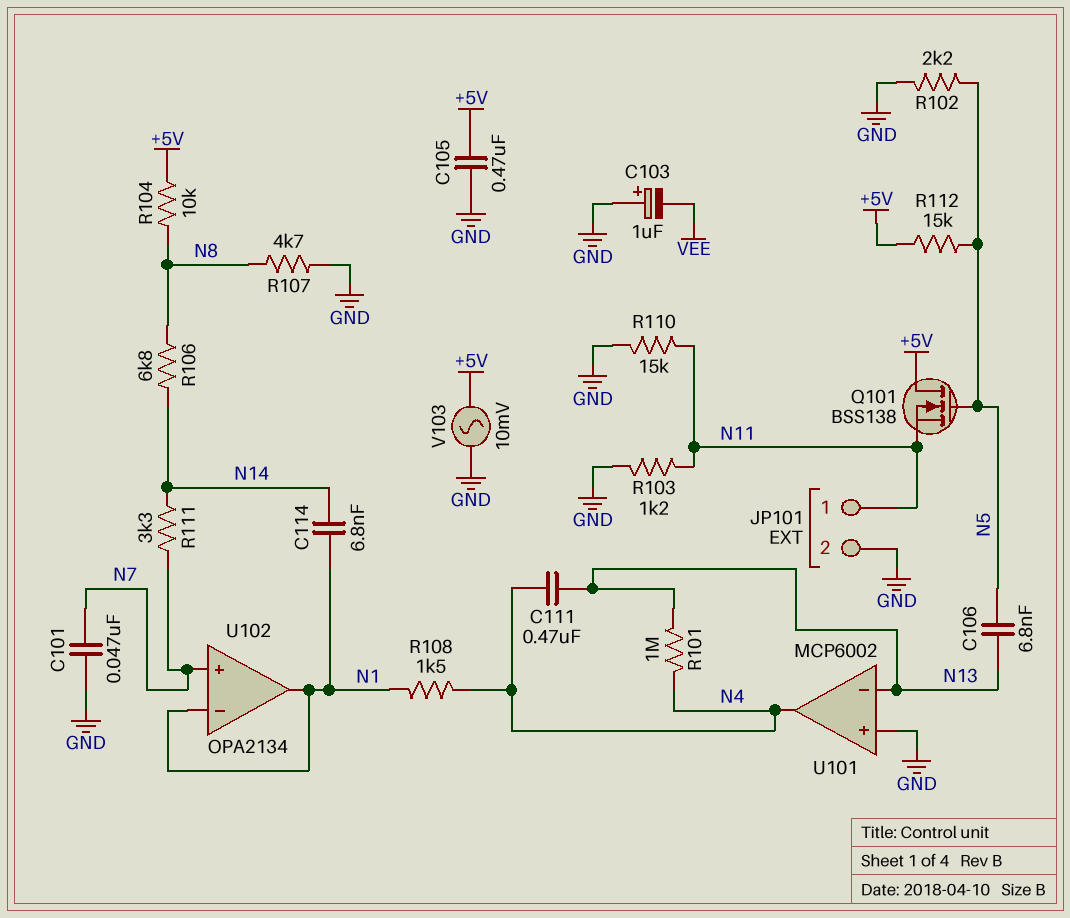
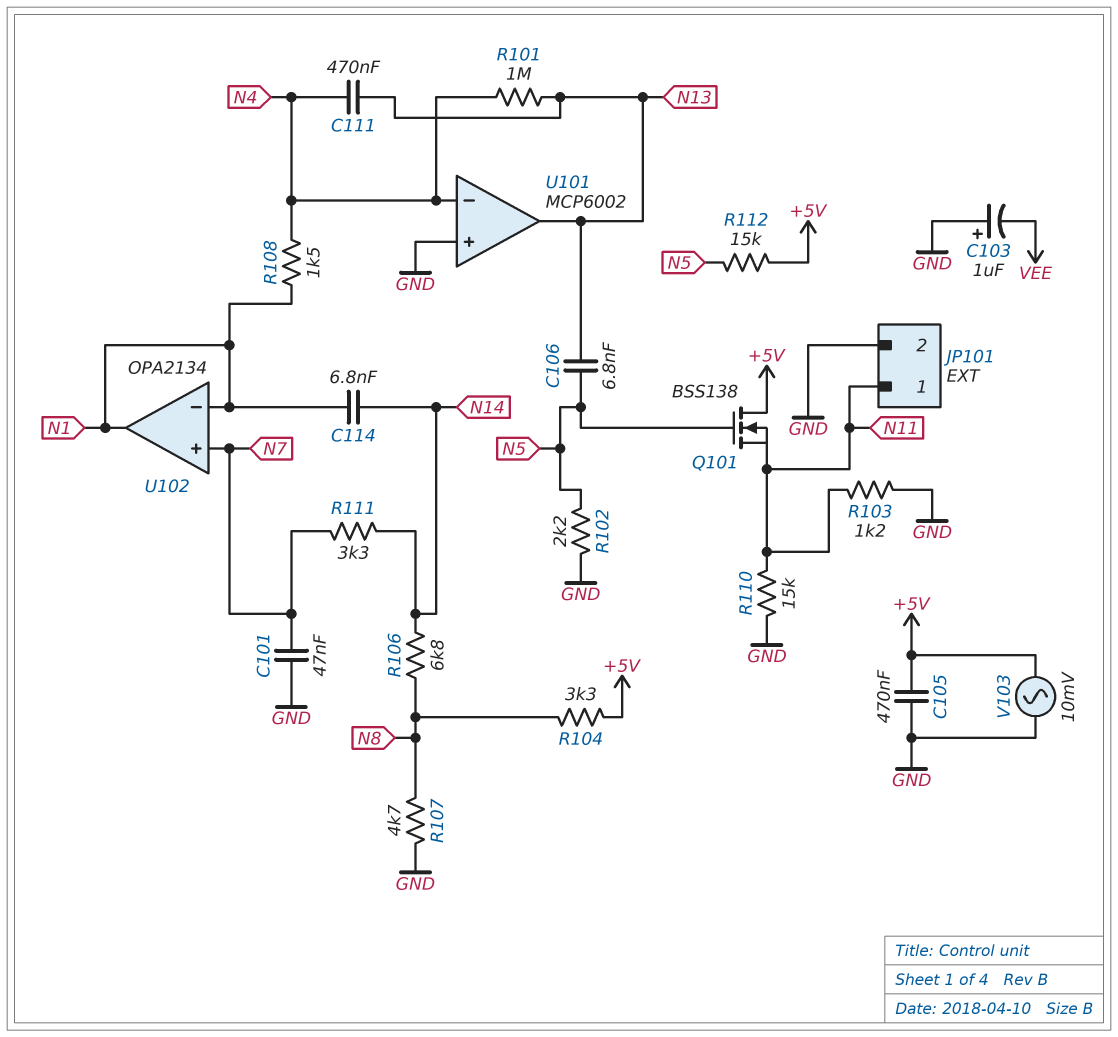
R104: 10k (+5V, N8) -> 3.3k (+5V, N8)
U101 pin in-: N13 -> N4
U101 pin out: N4 -> N13

